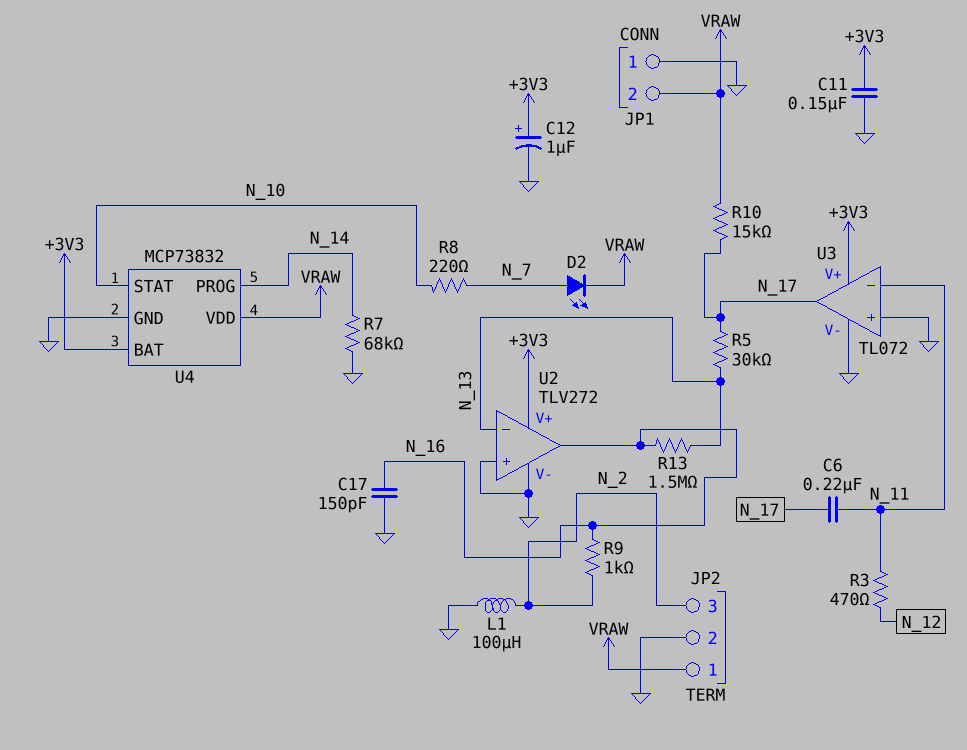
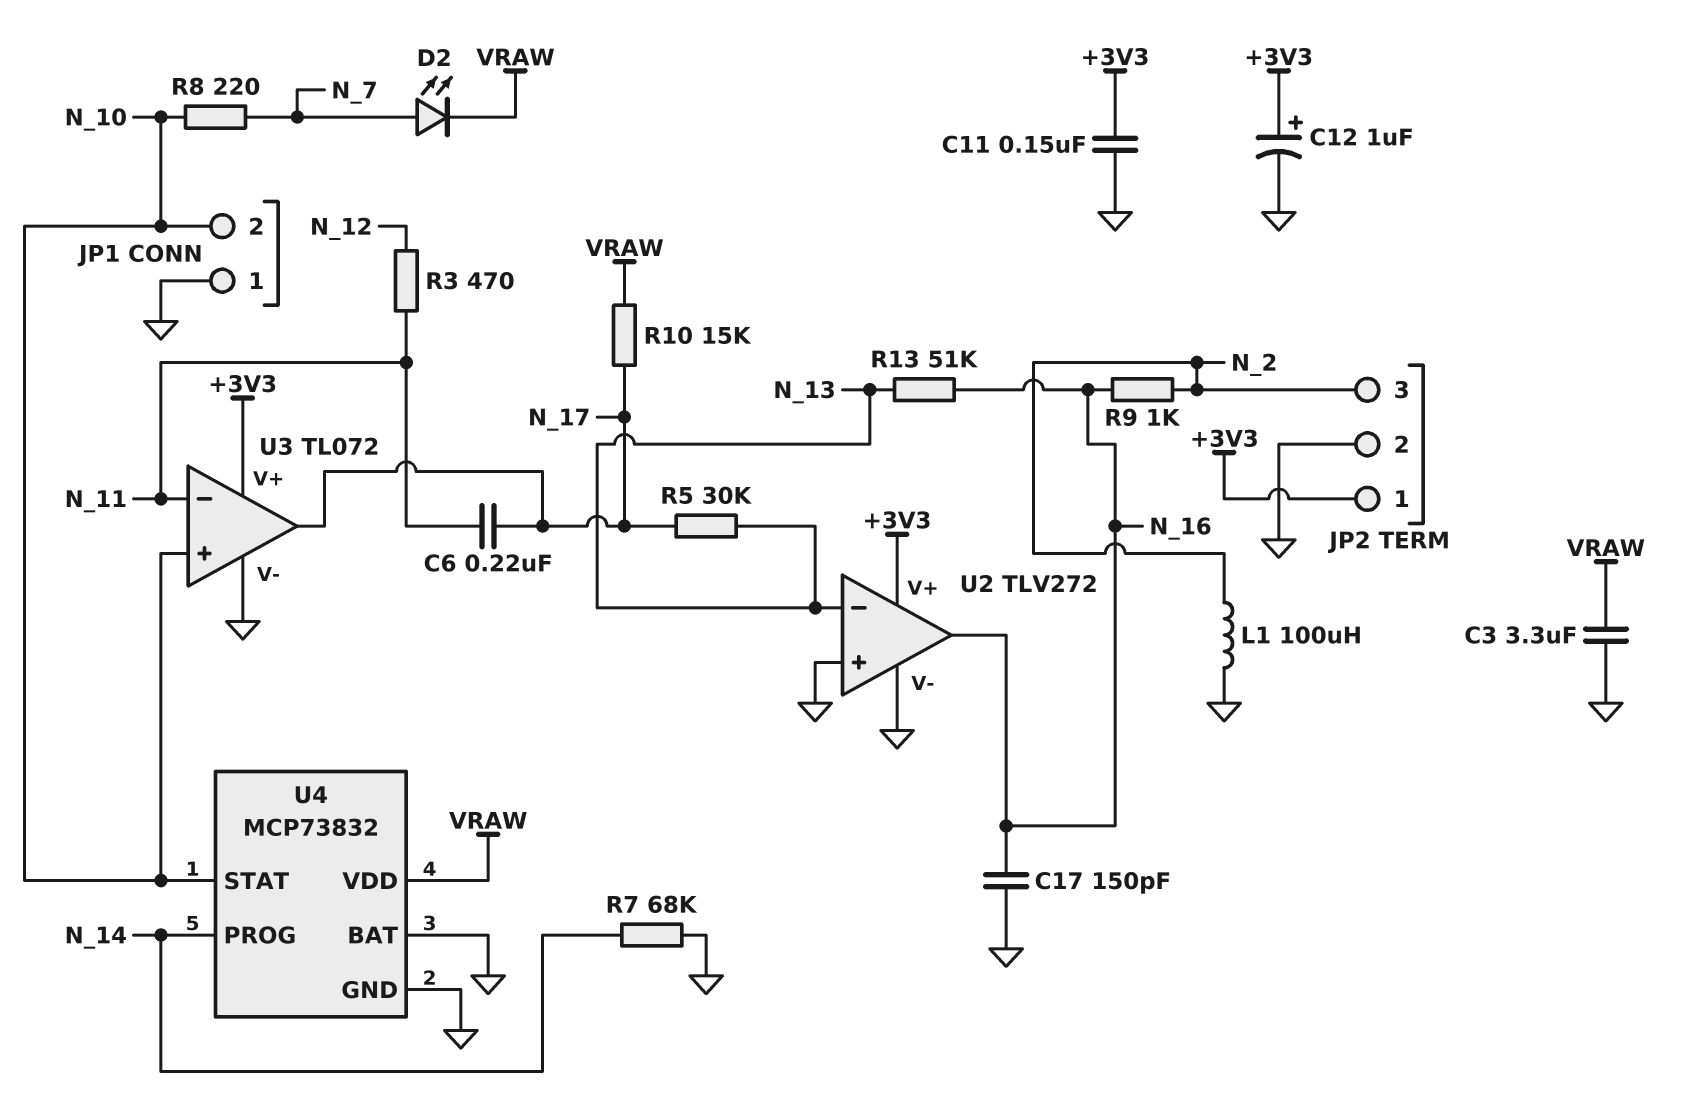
C3: none -> 3.3uF (GND, VRAW)
JP1 pin 2: VRAW -> N_10
JP2 pin 1: VRAW -> +3V3
R13: 1.5M (N_13, N_16) -> 51k (N_13, N_16)
U3 pin in+: GND -> N_10
U4 pin BAT: +3V3 -> GND

